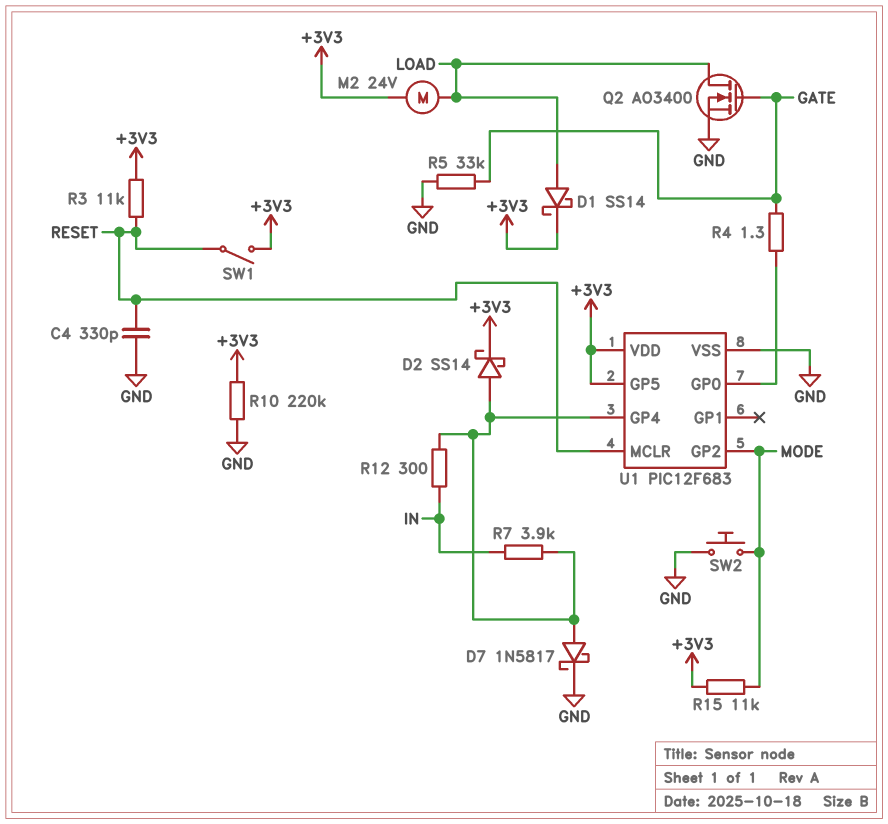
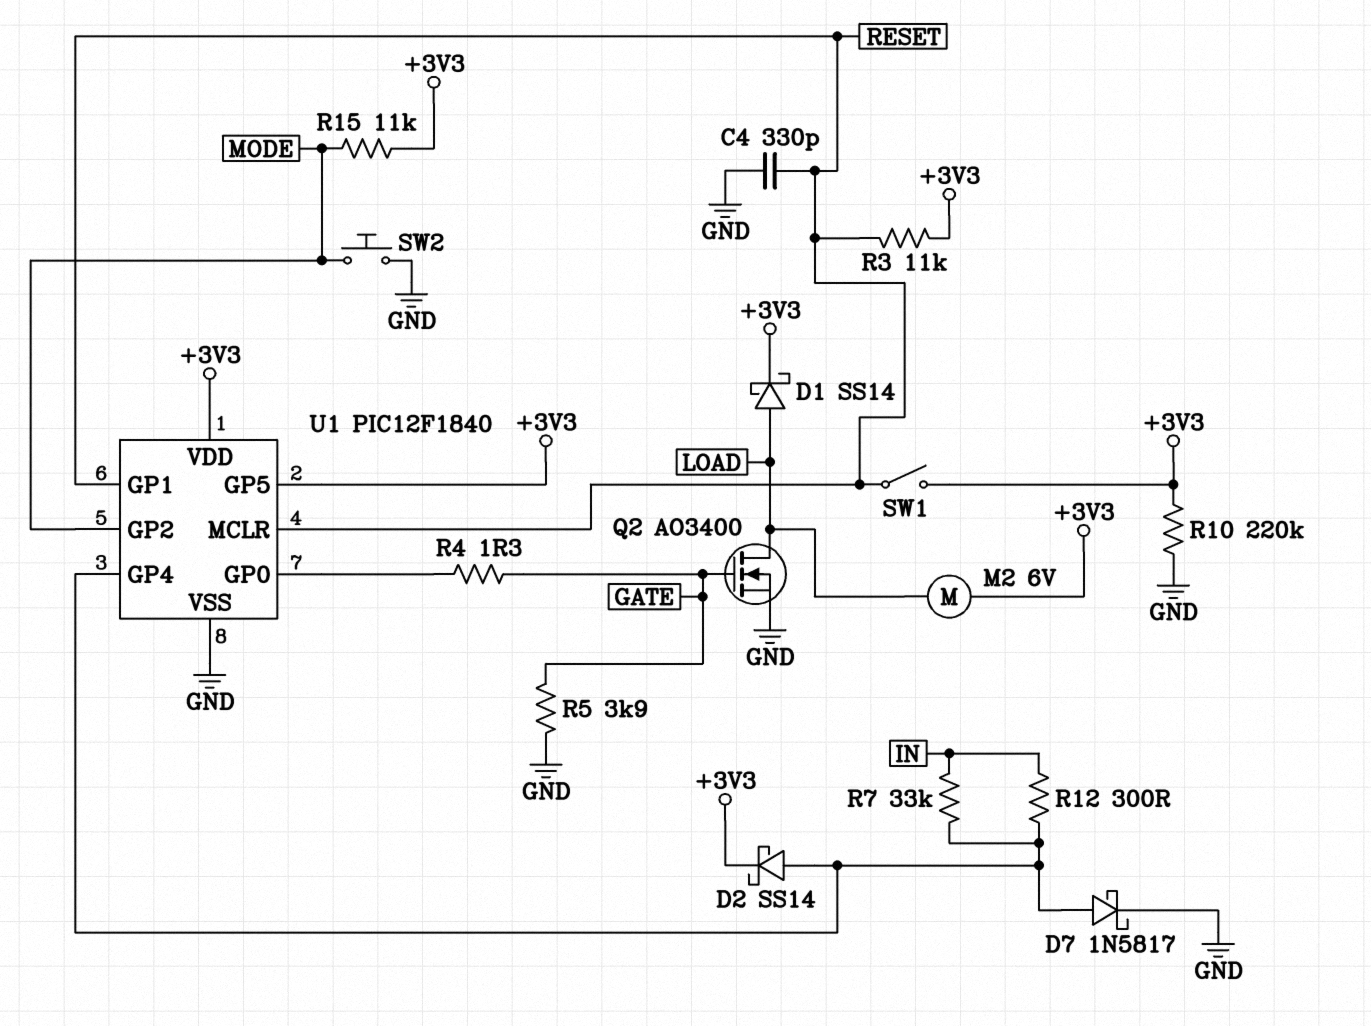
M2: motor 24V (+3V3, LOAD) -> motor 6V (+3V3, LOAD)
R5: 33k (GATE, GND) -> 3.9k (GATE, GND)
R7: 3.9k (IN, U1/GP4) -> 33k (IN, U1/GP4)
U1: PIC12F683 -> PIC12F1840
U1 pin GP1: none -> RESET

